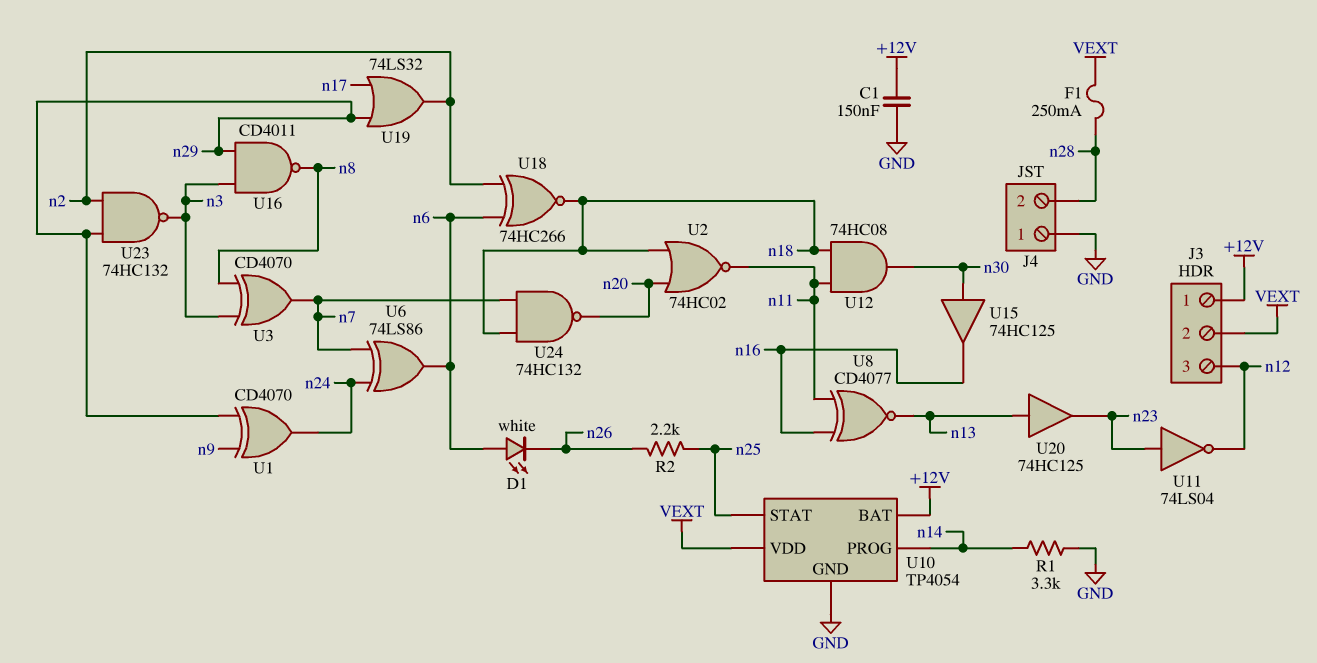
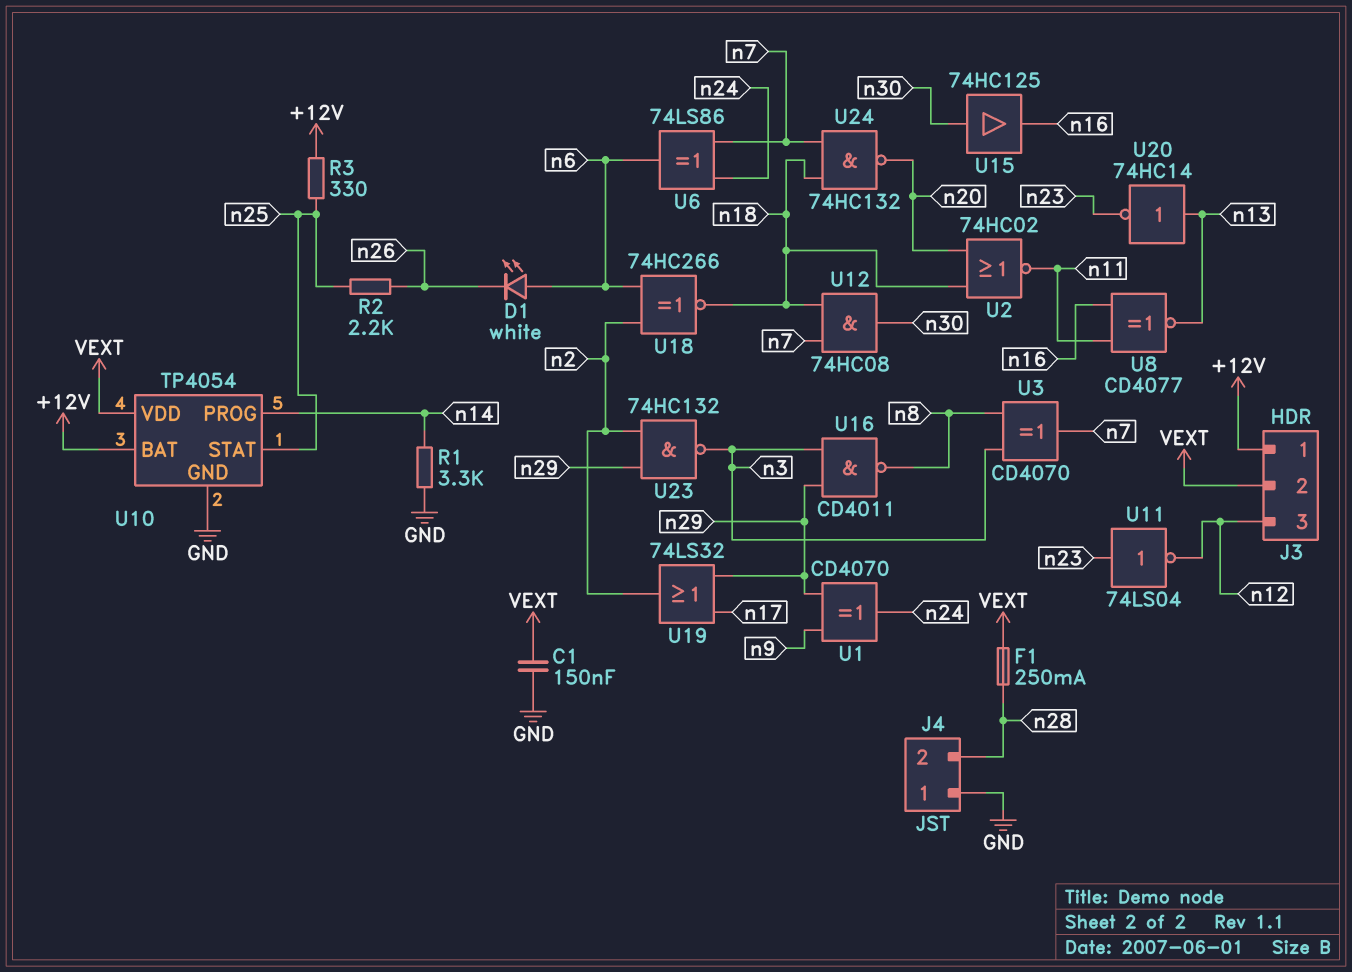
C1: 150nF (+12V, GND) -> 150nF (GND, VEXT)
R3: none -> 330 (+12V, n25)
U12: AND 74HC08 (in n11, in n18, out n30) -> AND 74HC08 (in n7, in n18, out n30)
U20: buffer 74HC125 (in n13, out n23) -> NOT 74HC14 (in n13, out n23)

